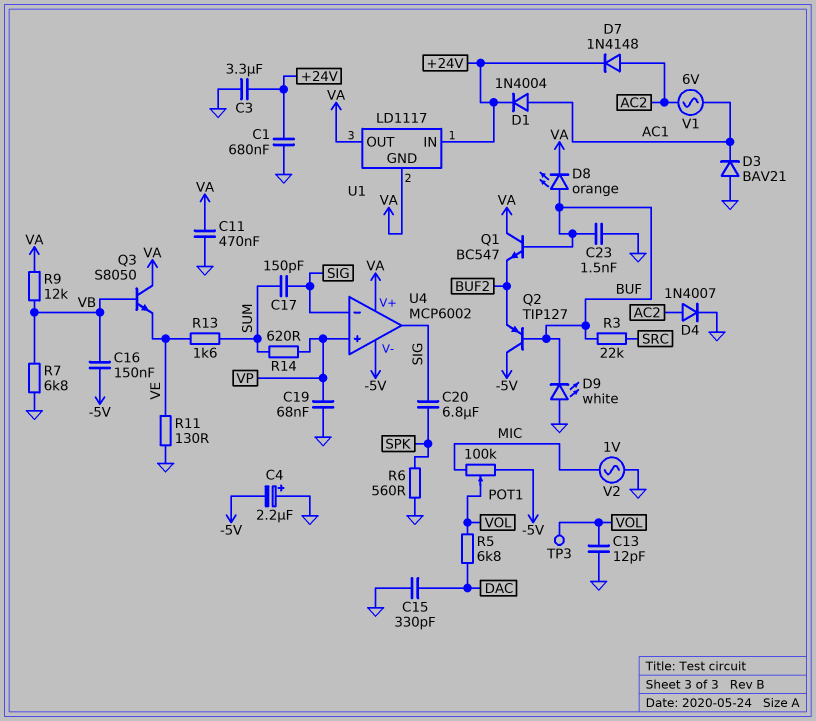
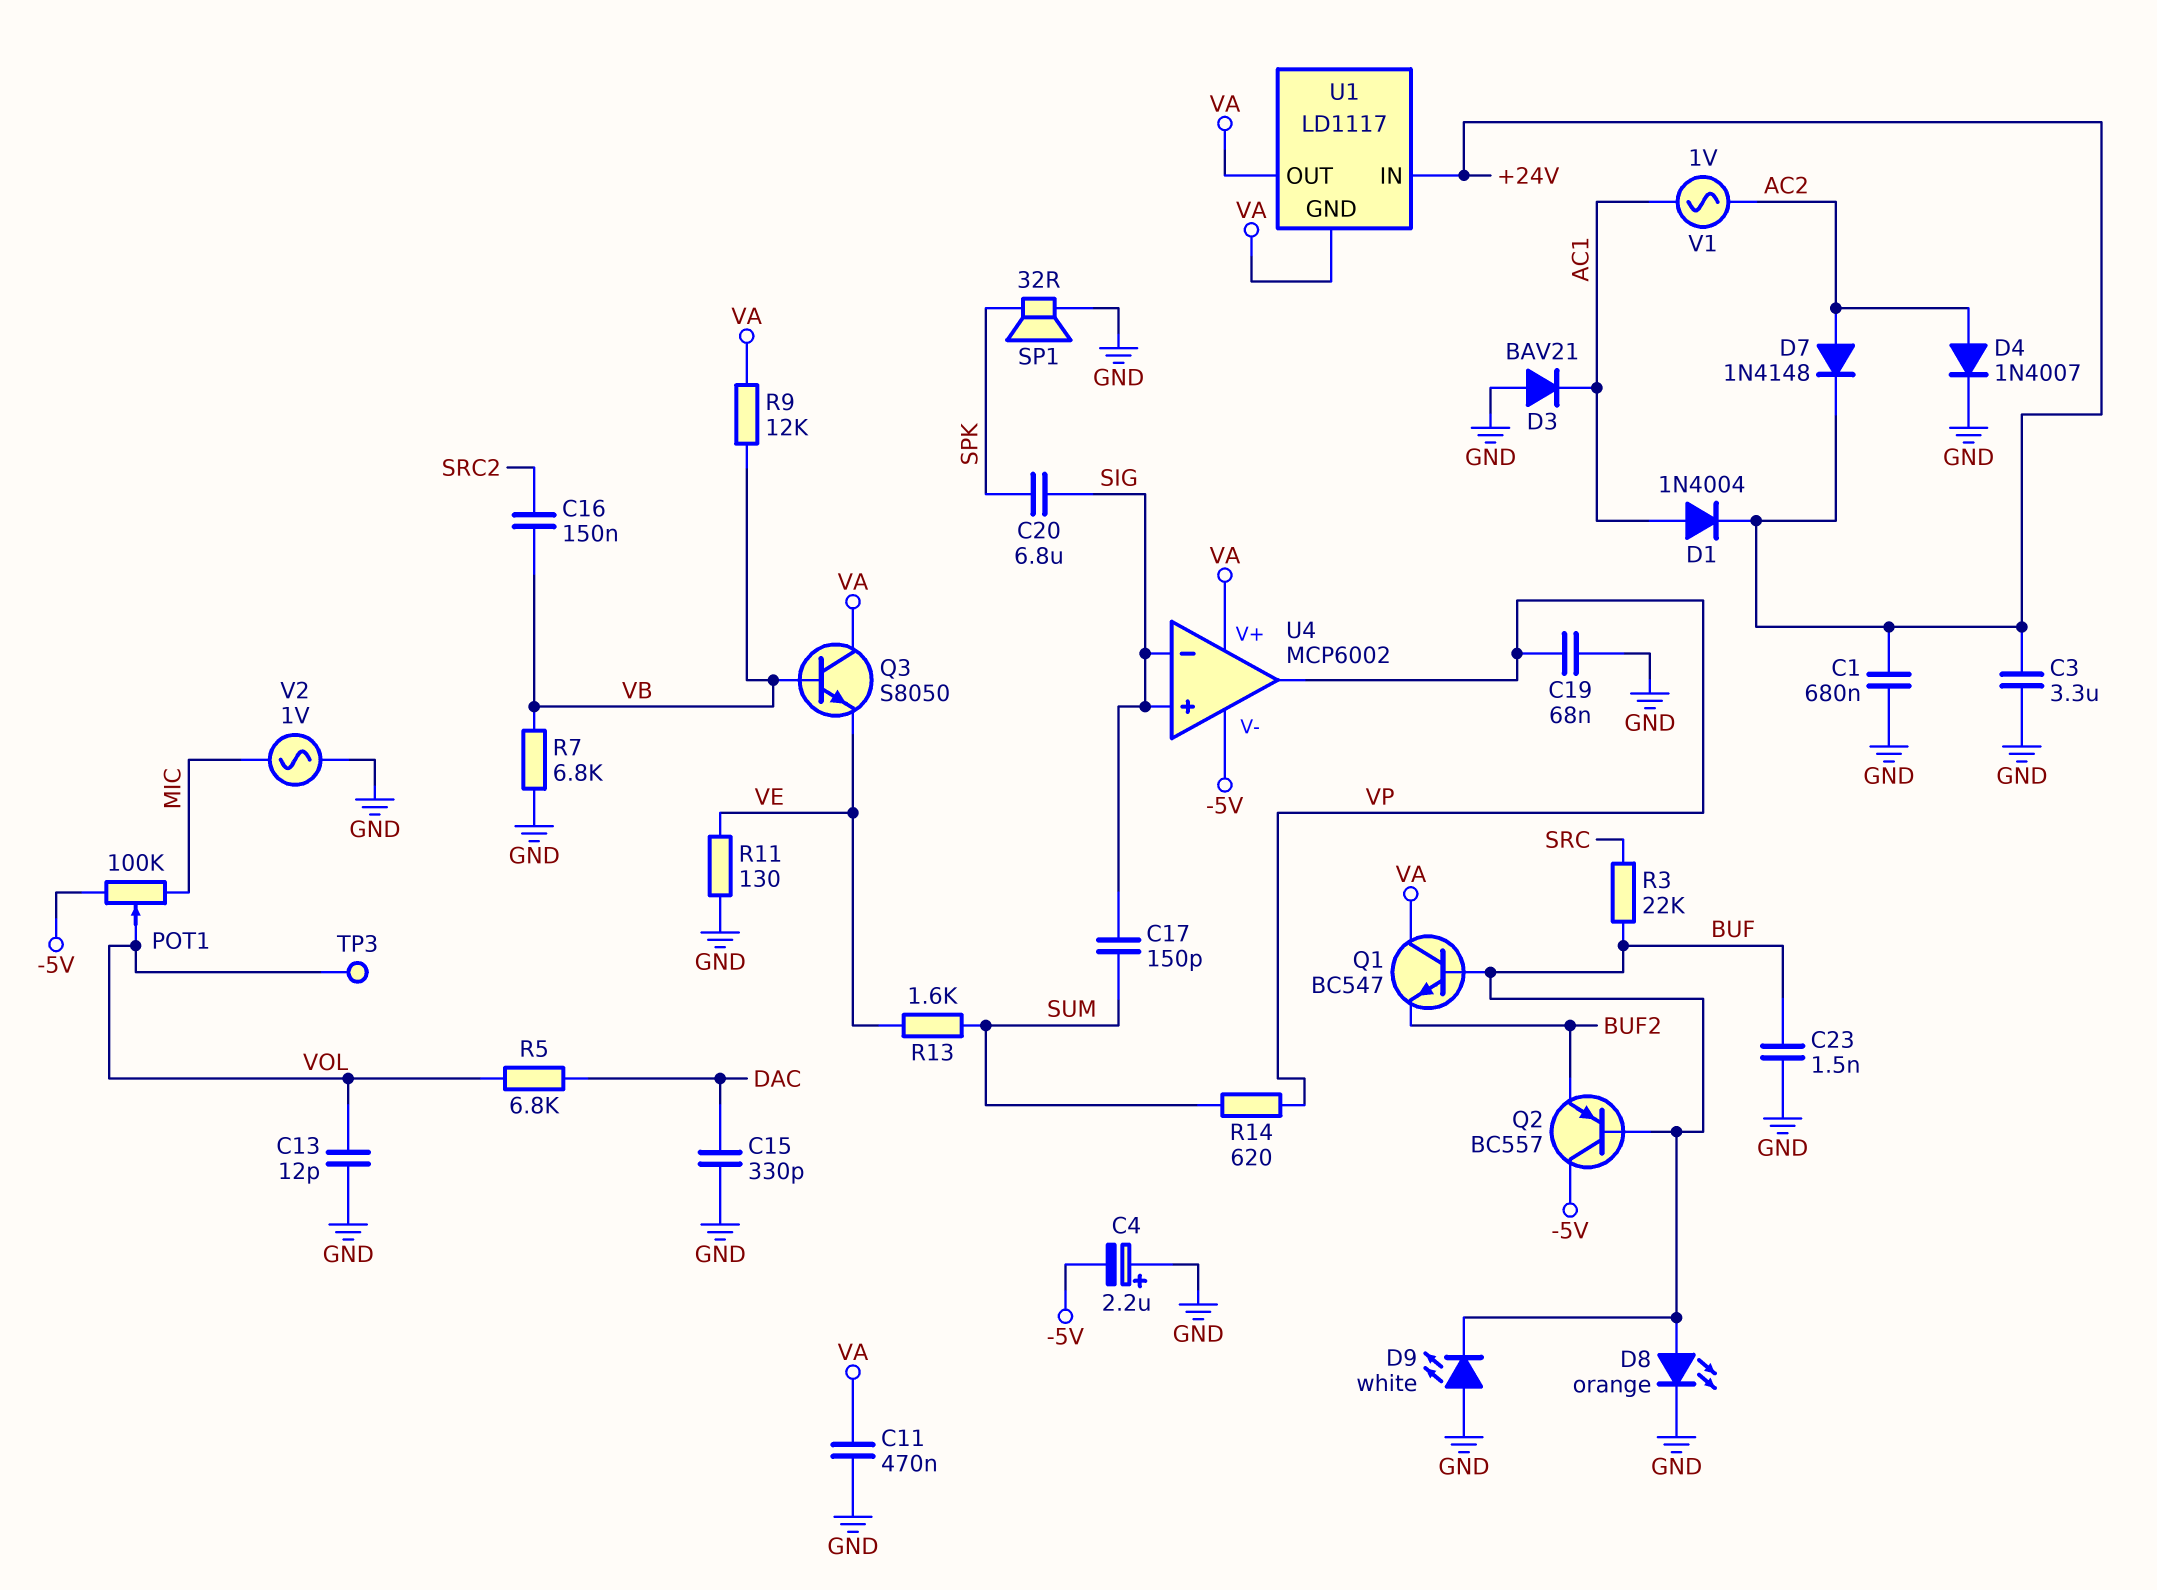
C16: 150nF (-5V, VB) -> 150nF (SRC2, VB)
D8: LED orange (A BUF, K VA) -> LED orange (A BUF, K GND)
Q2: PNP TIP127 (B BUF, C -5V, E BUF2) -> PNP BC557 (B BUF, C -5V, E BUF2)
R6: 560 (GND, SPK) -> none
SP1: none -> speaker 32R (GND, SPK)
U4 pin in+: VP -> SIG
U4 pin out: SIG -> VP
V1: AC 6V (AC1, AC2) -> AC 1V (AC1, AC2)

